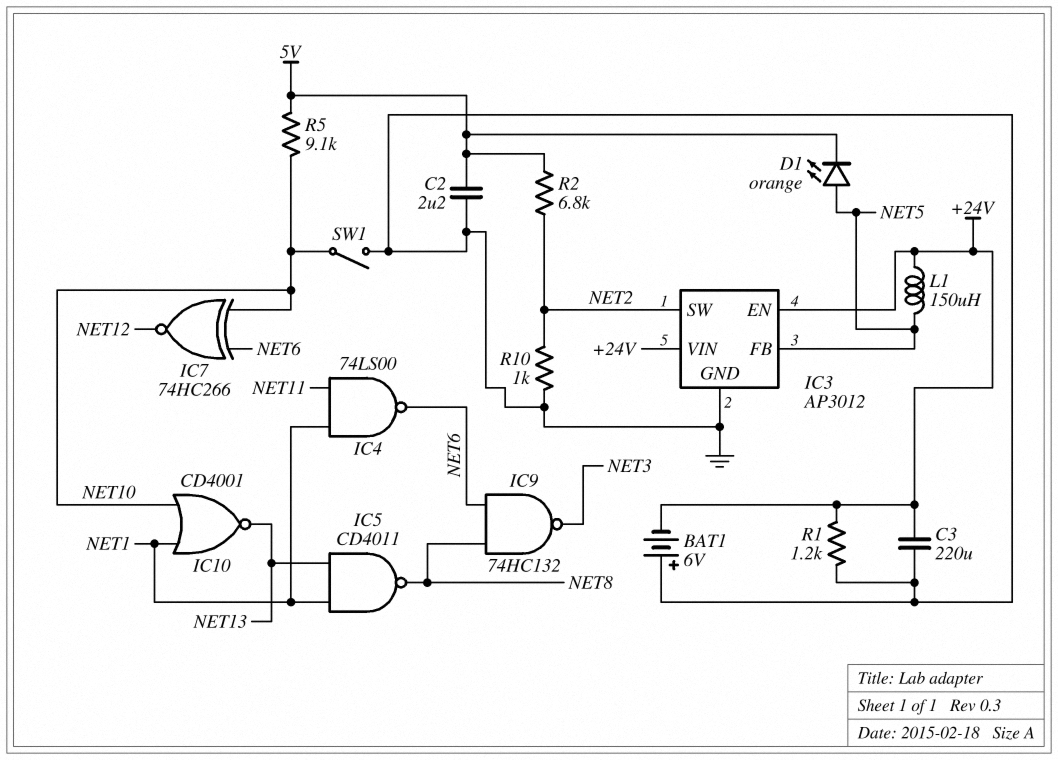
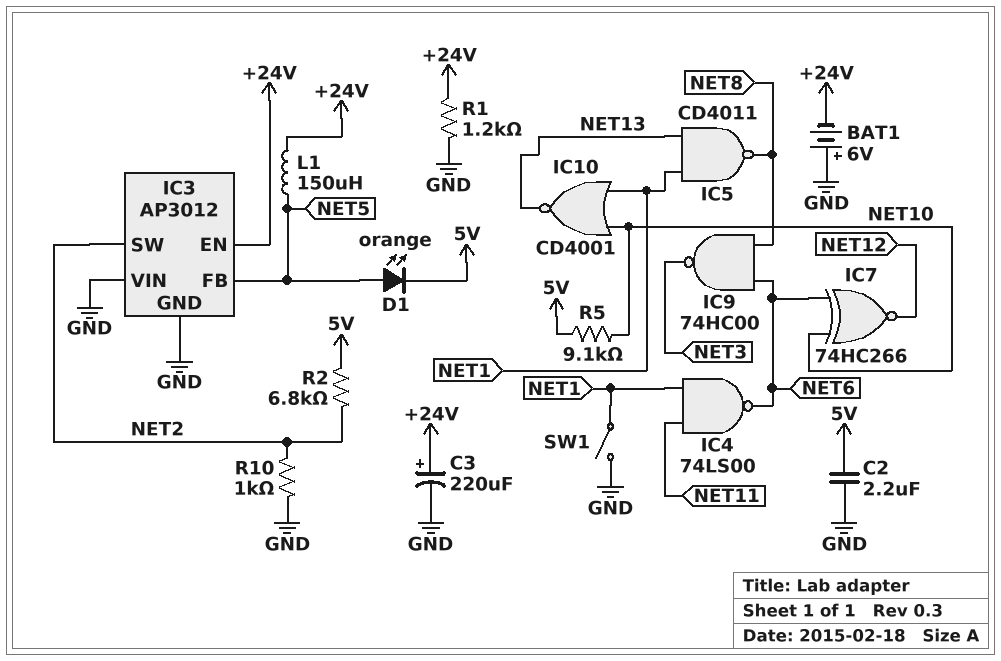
C3: 220uF (+24V, GND) -> 220uF (plus +24V, minus GND)
IC3 pin VIN: +24V -> GND
IC9: NAND 74HC132 (in NET6, in NET8, out NET3) -> NAND 74HC00 (in NET6, in NET8, out NET3)
SW1: switch (GND, NET10) -> switch (GND, NET1)

